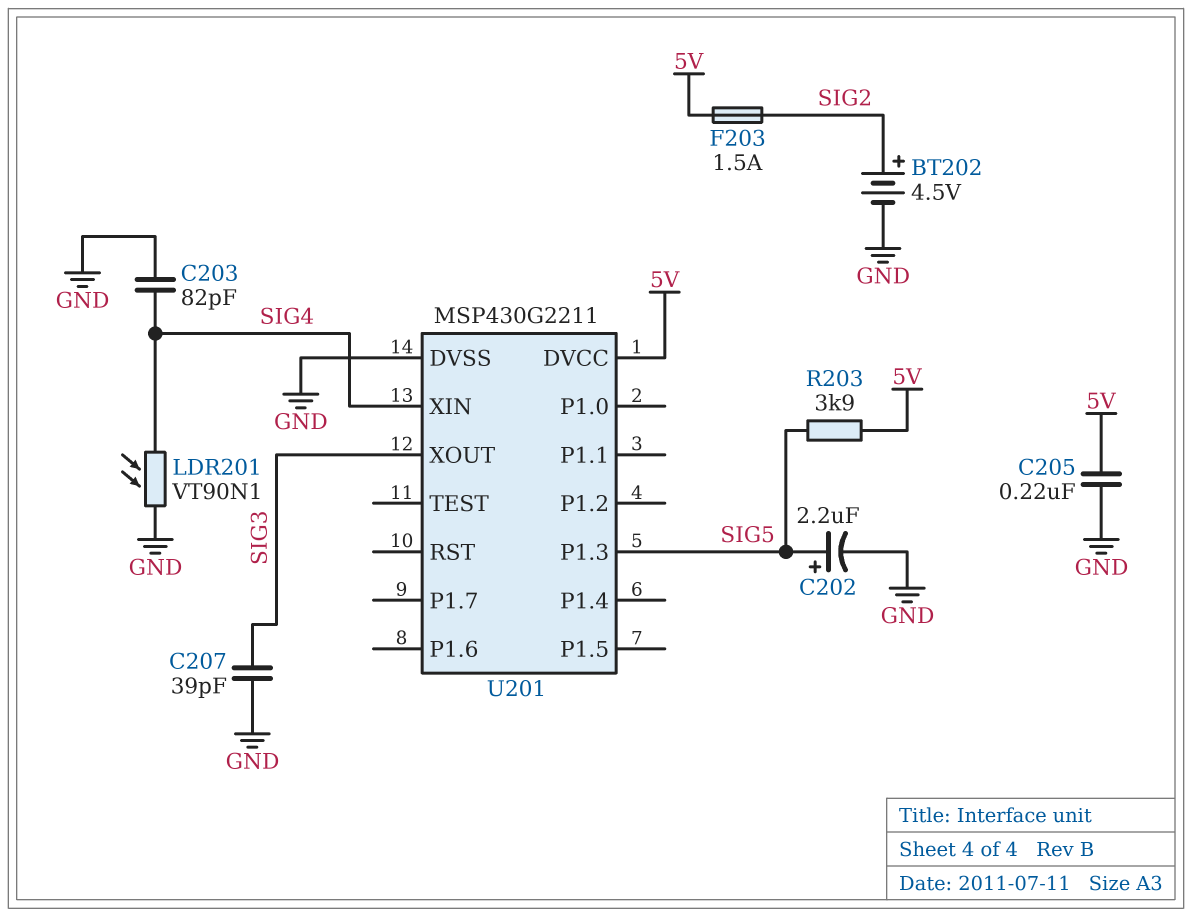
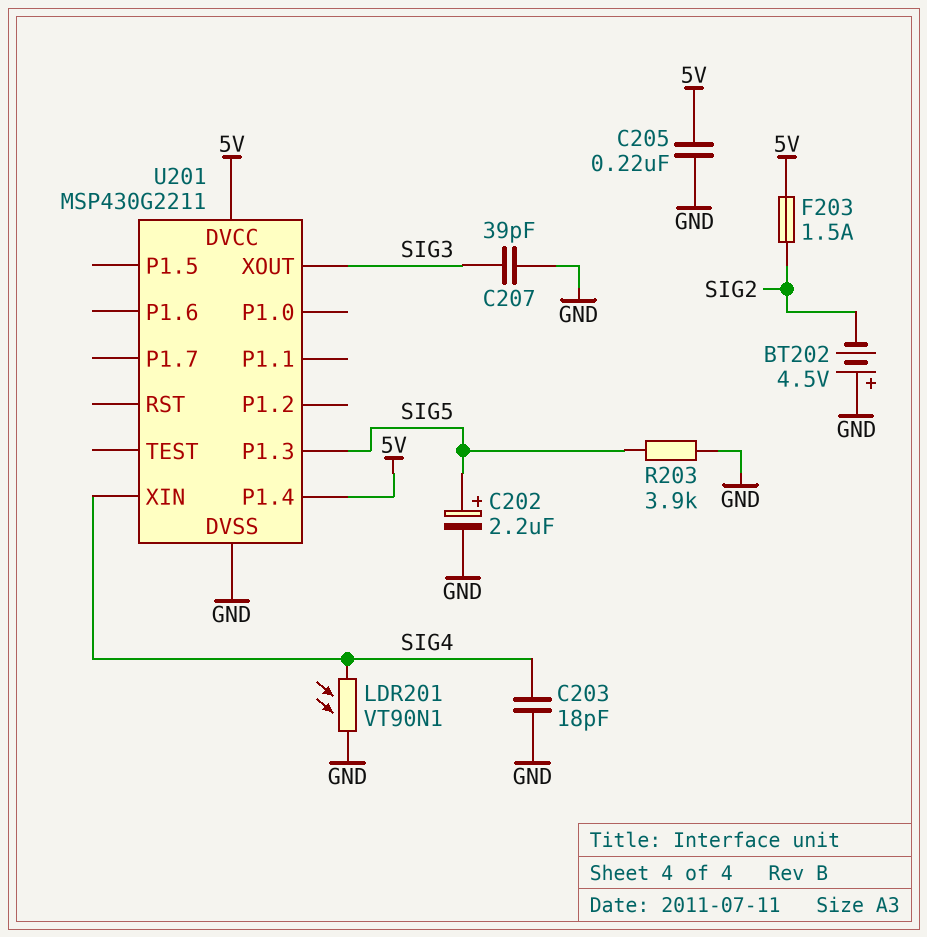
BT202: 4.5V (plus SIG2, minus GND) -> 4.5V (plus GND, minus SIG2)
C203: 82pF (GND, SIG4) -> 18pF (GND, SIG4)
R203: 3.9k (5V, SIG5) -> 3.9k (GND, SIG5)
U201 pin P1.4: none -> 5V

